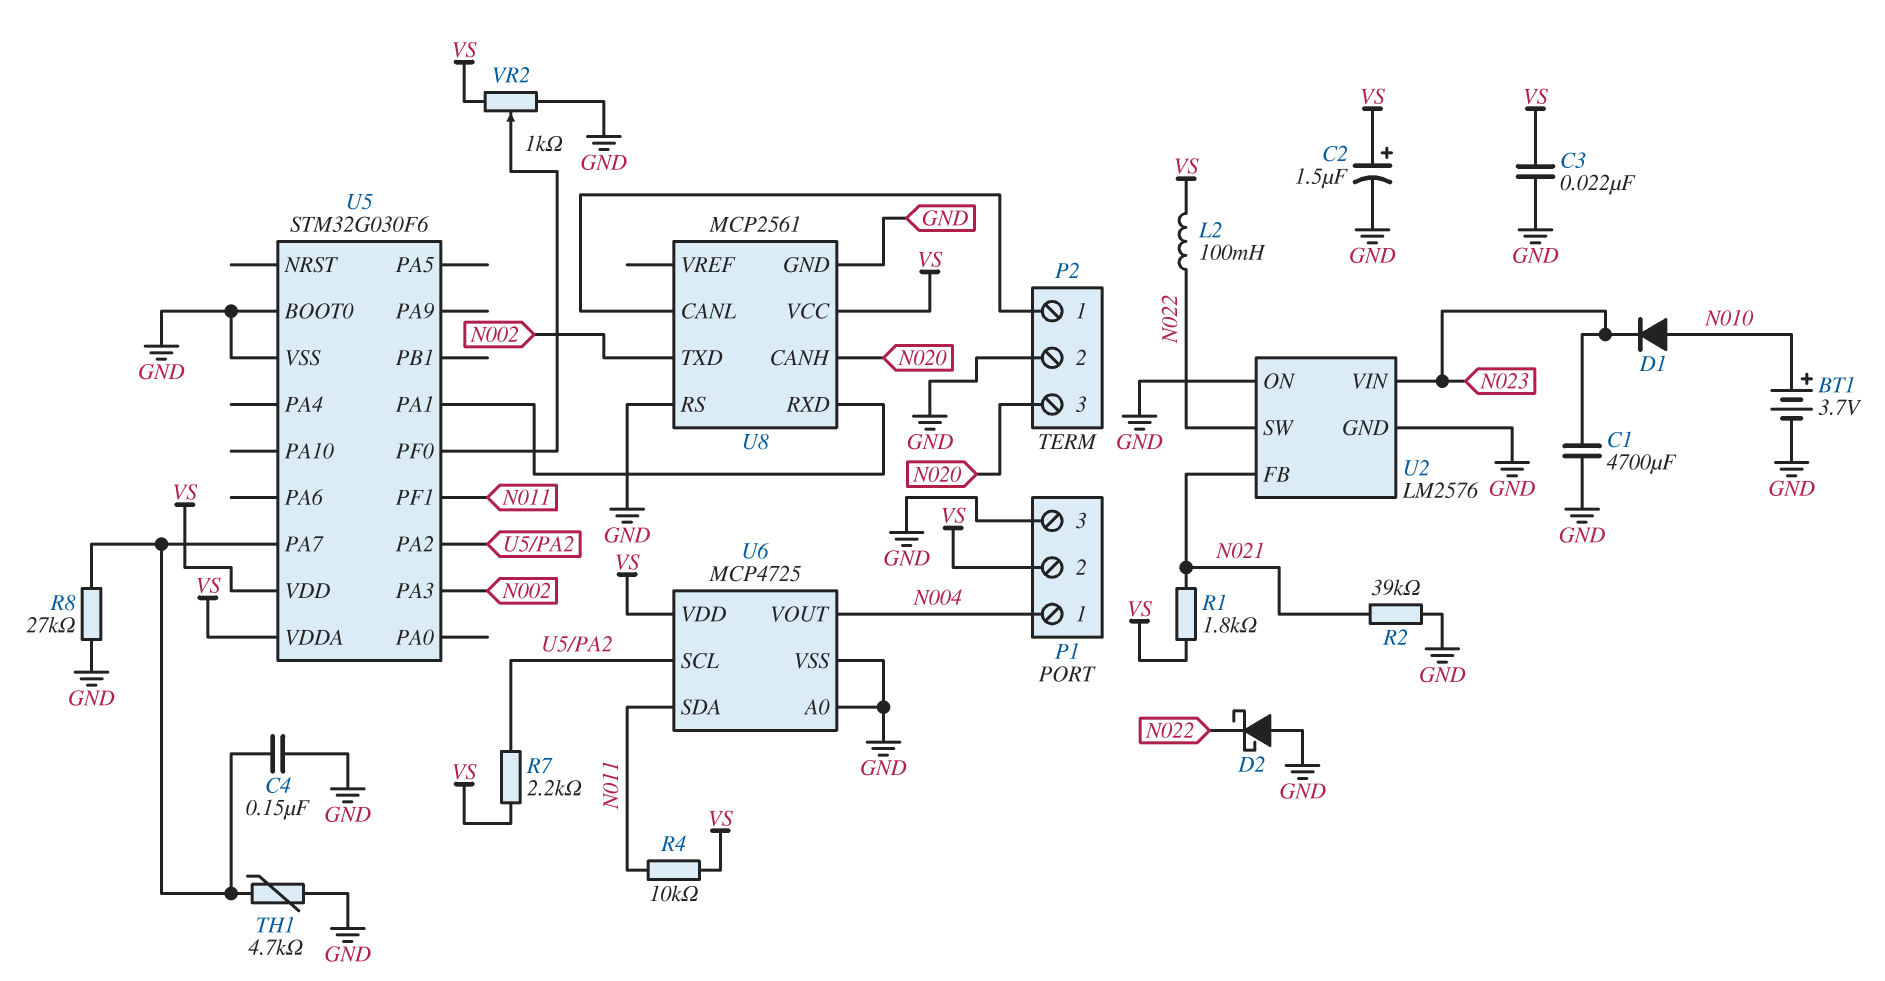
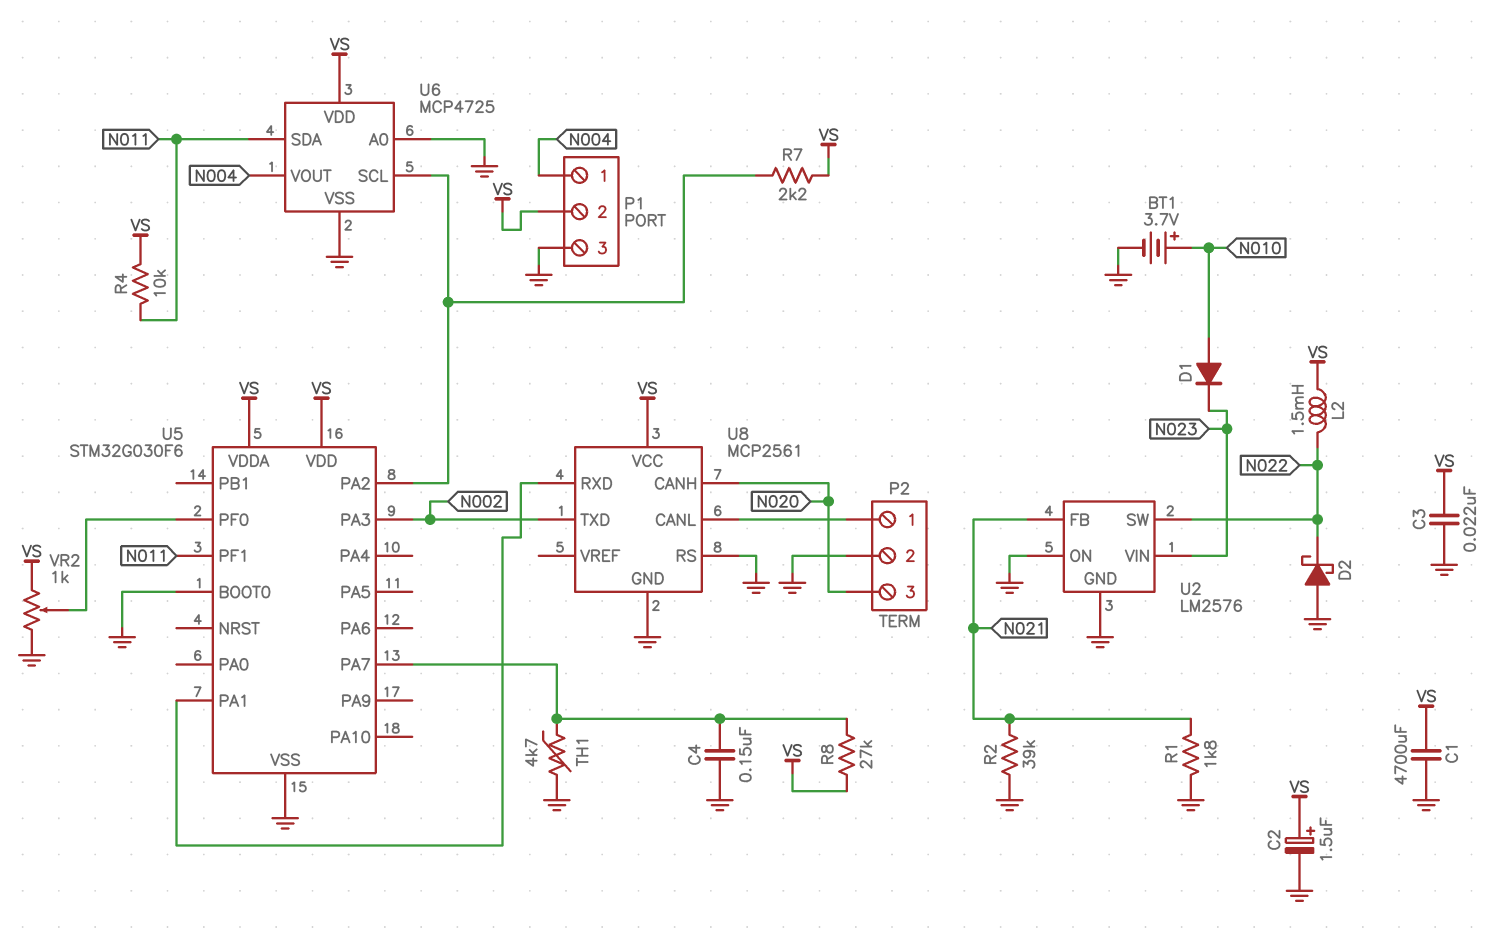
C1: 4700uF (GND, N023) -> 4700uF (GND, VS)
L2: 100mH (N022, VS) -> 1.5mH (N022, VS)
R1: 1.8k (N021, VS) -> 1.8k (GND, N021)
R8: 27k (GND, U5/PA7) -> 27k (U5/PA7, VS)

